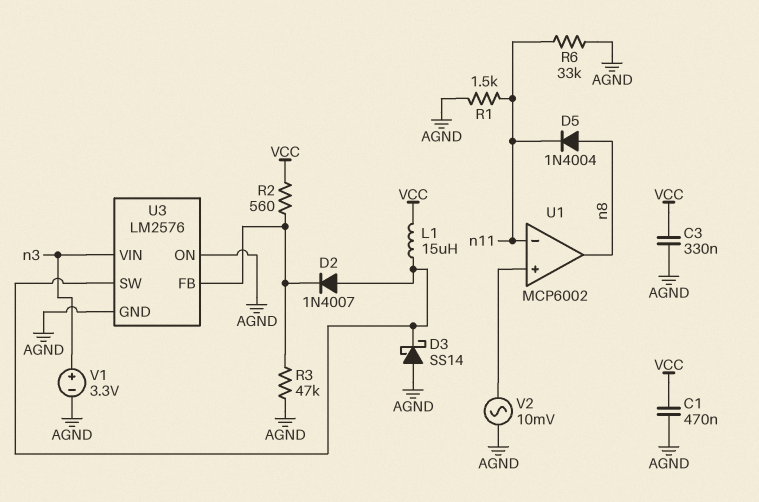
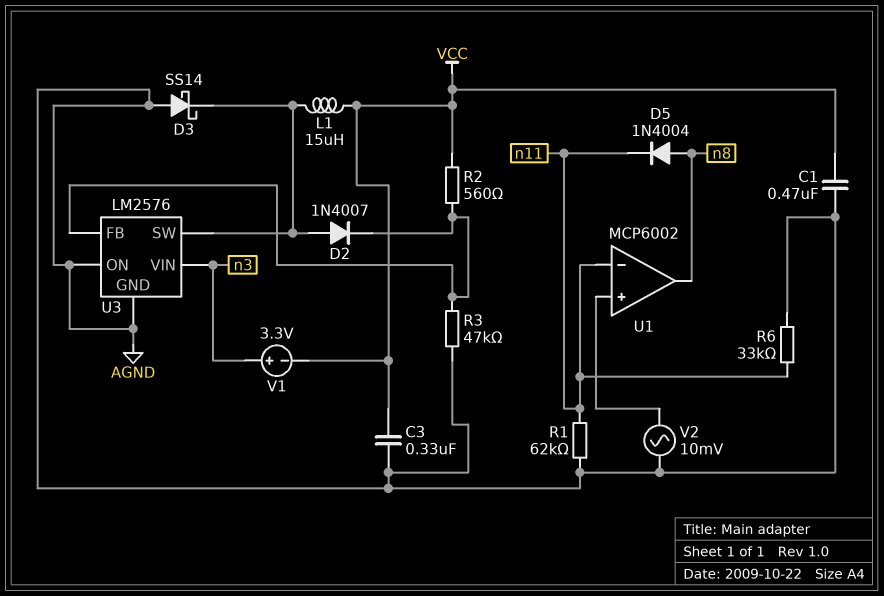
R1: 1.5k (AGND, n11) -> 62k (AGND, n11)
V1: 3.3V (plus n3, minus AGND) -> 3.3V (plus n3, minus VCC)

